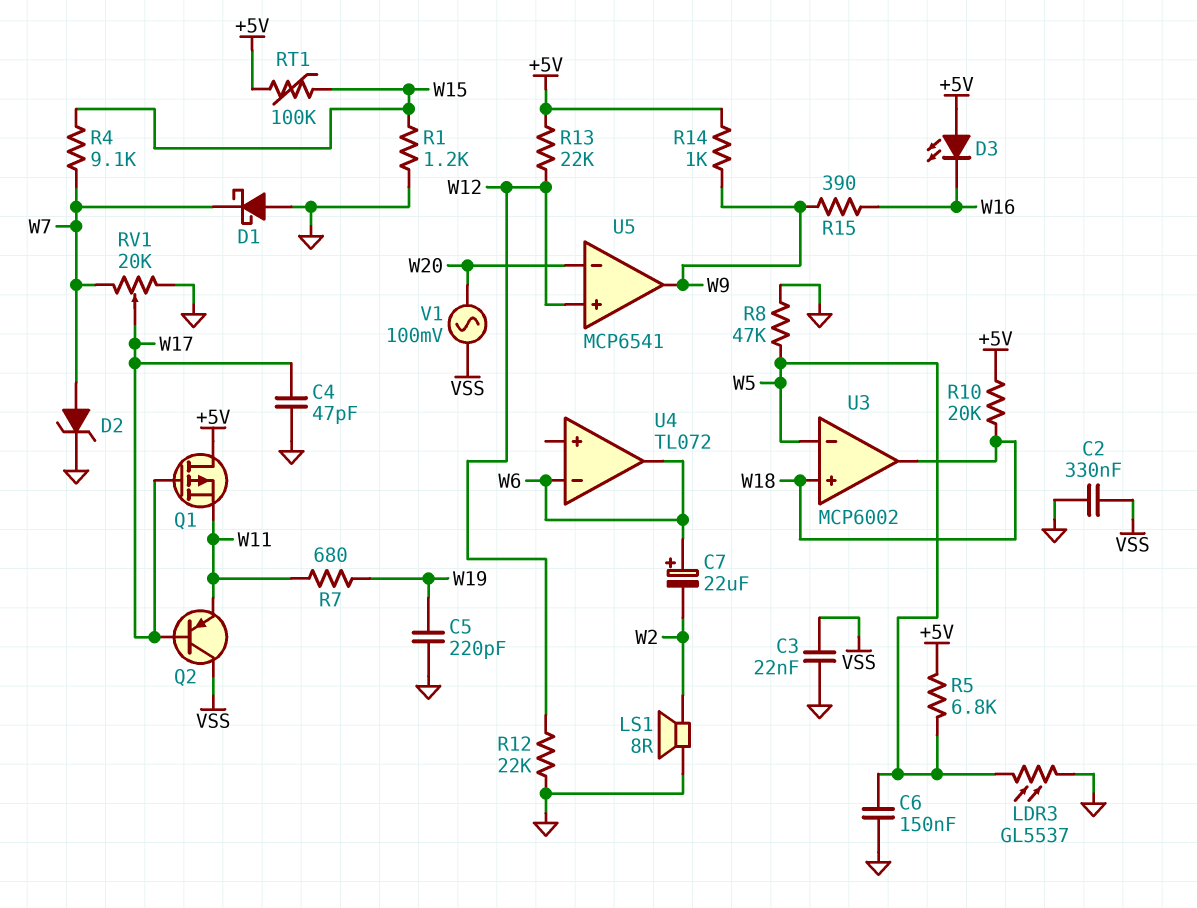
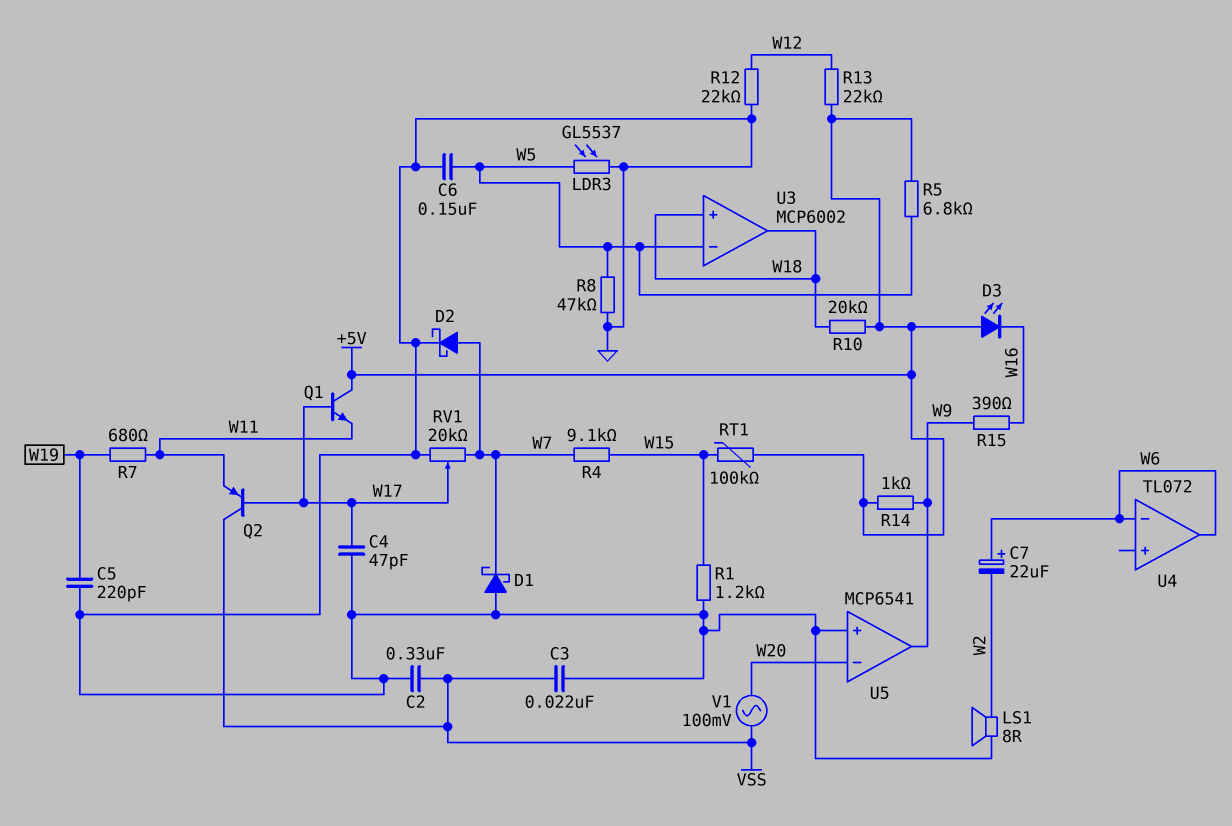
D2: zener (A W7, K GND) -> schottky (A W7, K GND)
Q1: PMOS (G W17, D +5V, S W11) -> NPN (B W17, C +5V, E W11)
U5 pin in+: W12 -> GND

